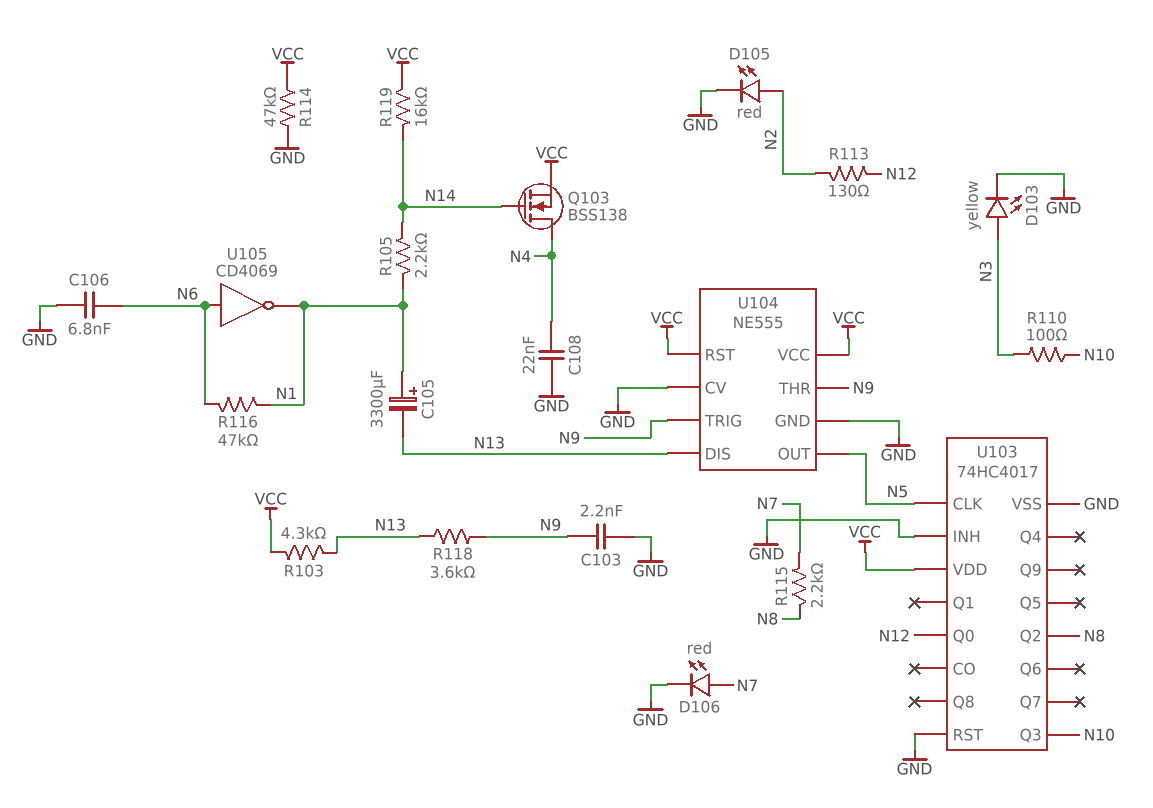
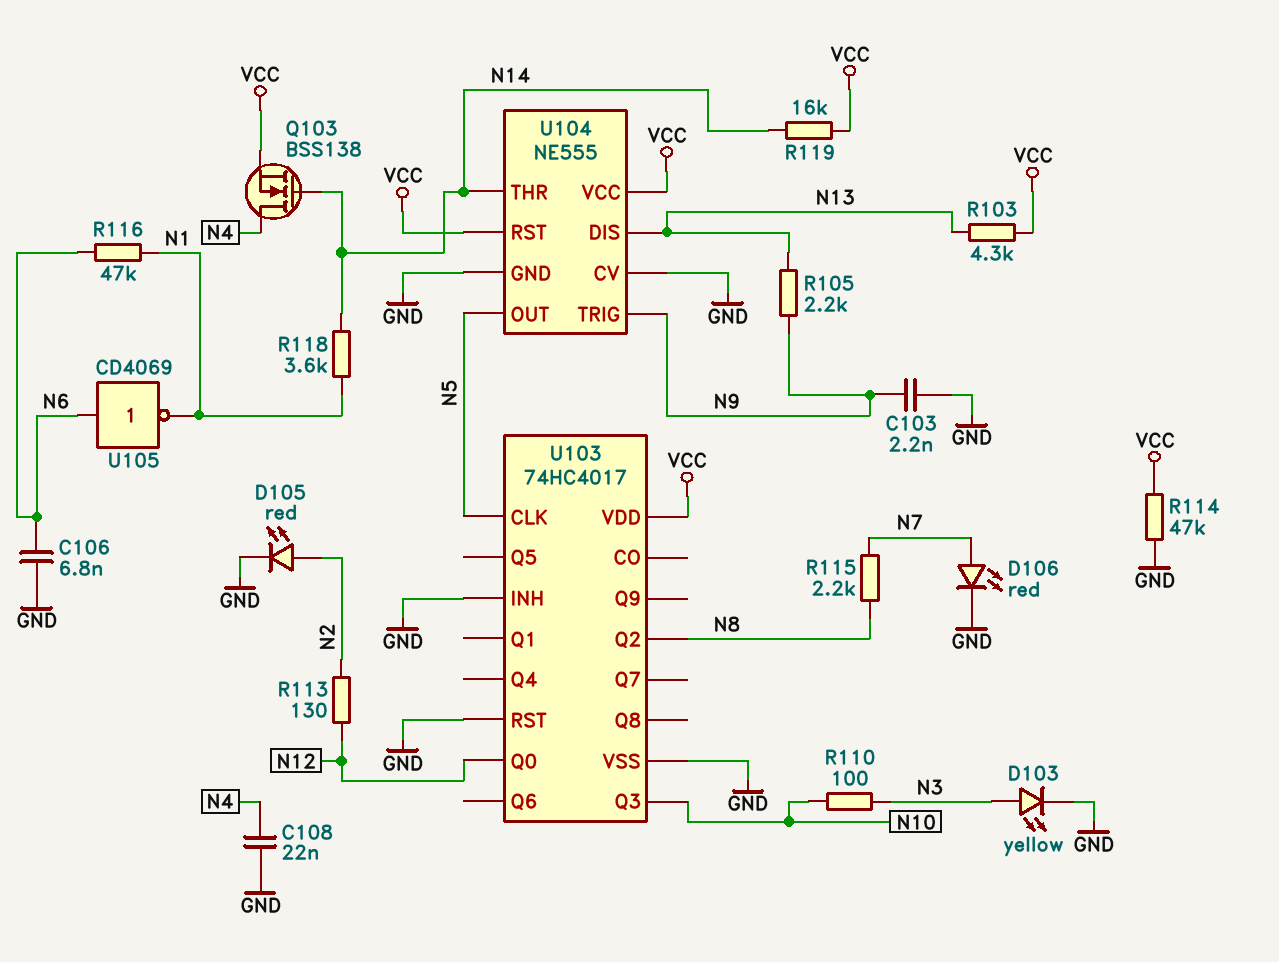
C105: 3300uF (plus N1, minus N13) -> none
R105: 2.2k (N1, N14) -> 2.2k (N9, N13)
R118: 3.6k (N9, N13) -> 3.6k (N1, N14)
U104 pin THR: N9 -> N14

